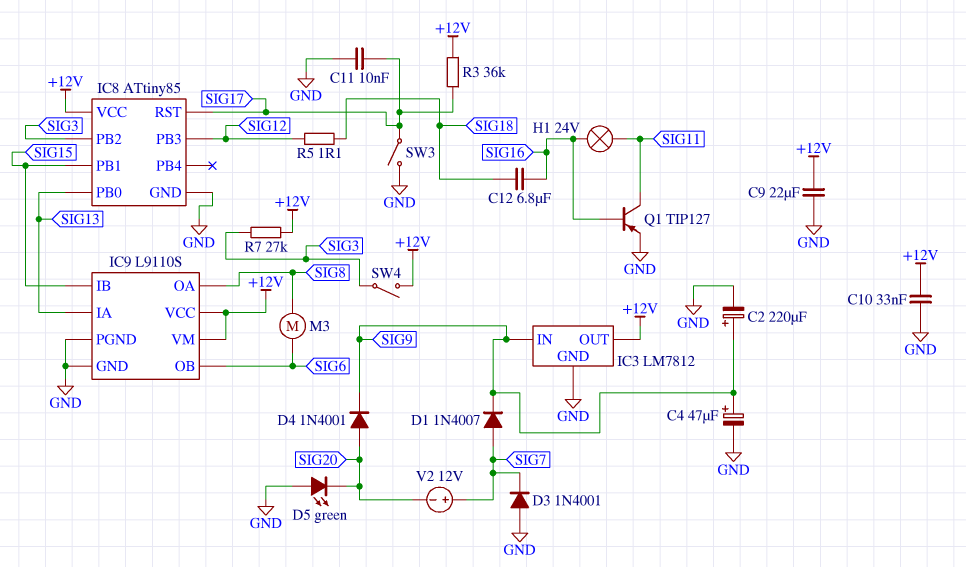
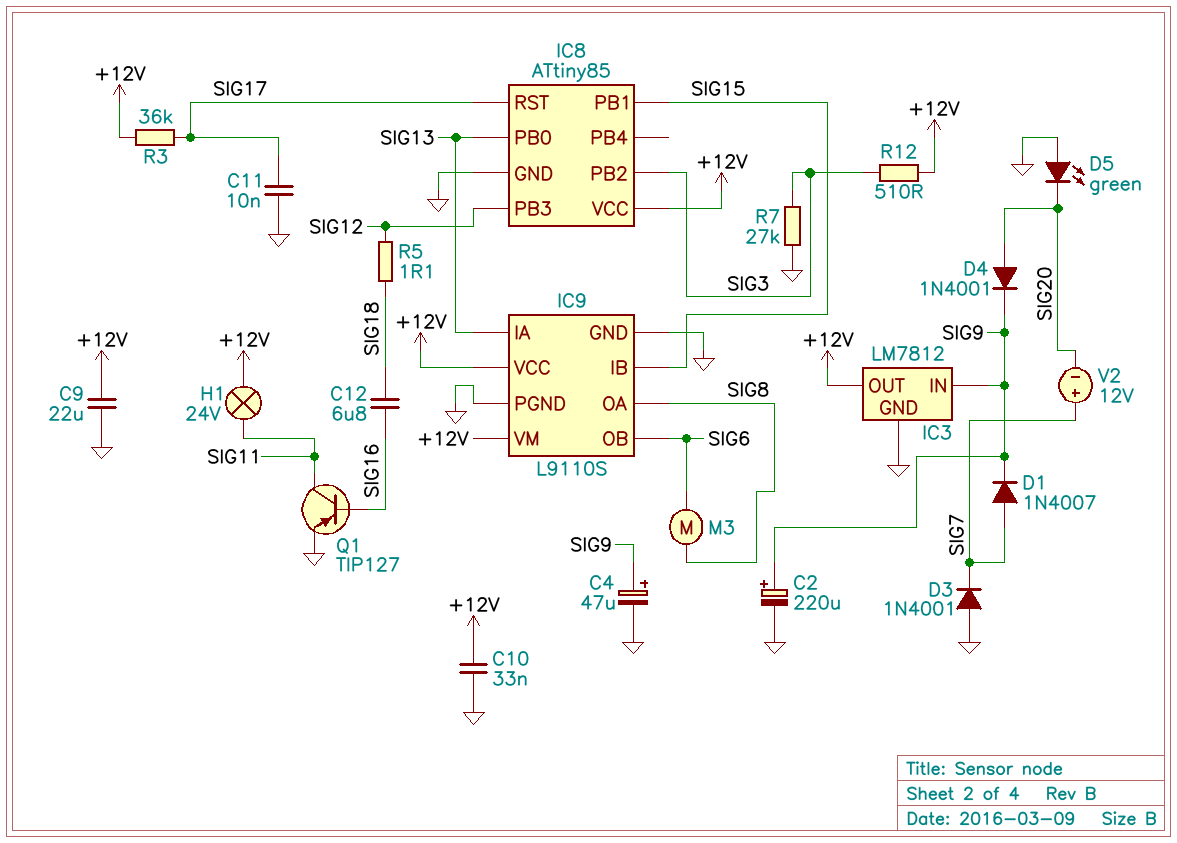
H1: lamp 24V (SIG11, SIG16) -> lamp 24V (+12V, SIG11)
R7: 27k (+12V, SIG3) -> 27k (GND, SIG3)
R12: none -> 510 (+12V, SIG3)
SW3: switch (GND, SIG17) -> none
SW4: switch (+12V, SIG3) -> none

